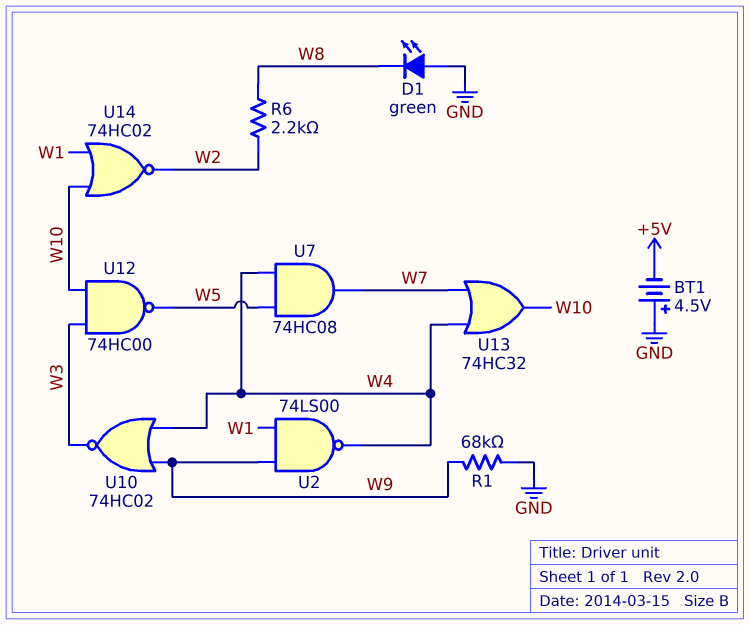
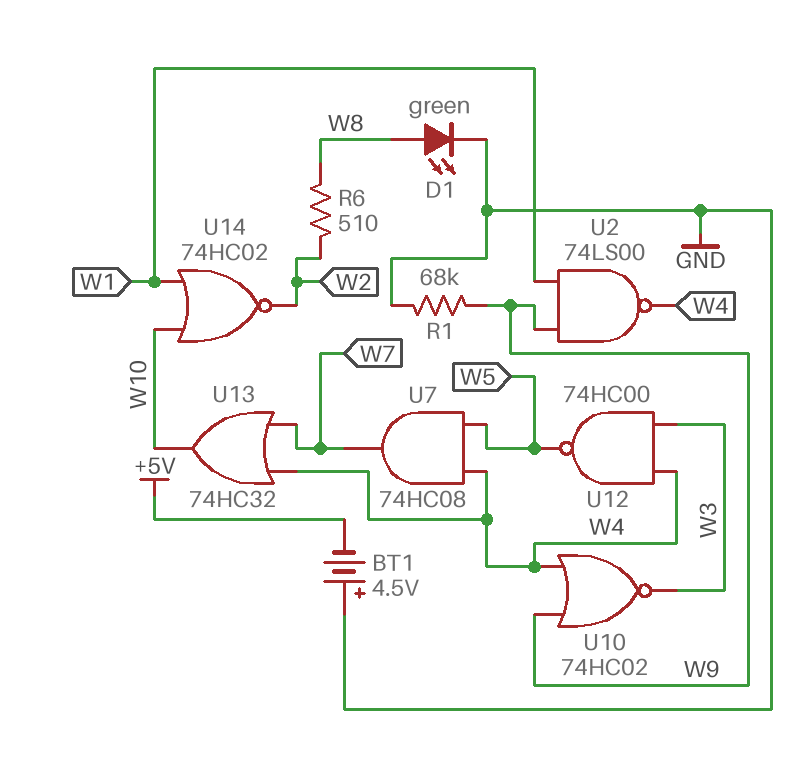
D1: LED green (A GND, K W8) -> LED green (A W8, K GND)
R6: 2.2k (W2, W8) -> 510 (W2, W8)
U12: NAND 74HC00 (in W3, in W10, out W5) -> NAND 74HC00 (in W3, in W4, out W5)

